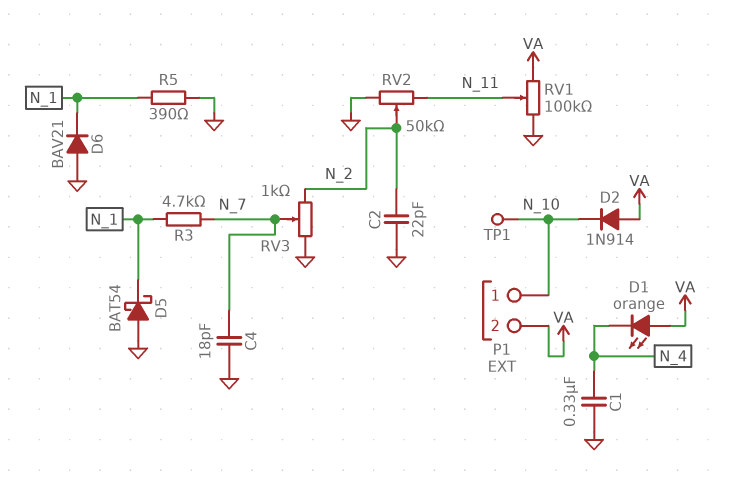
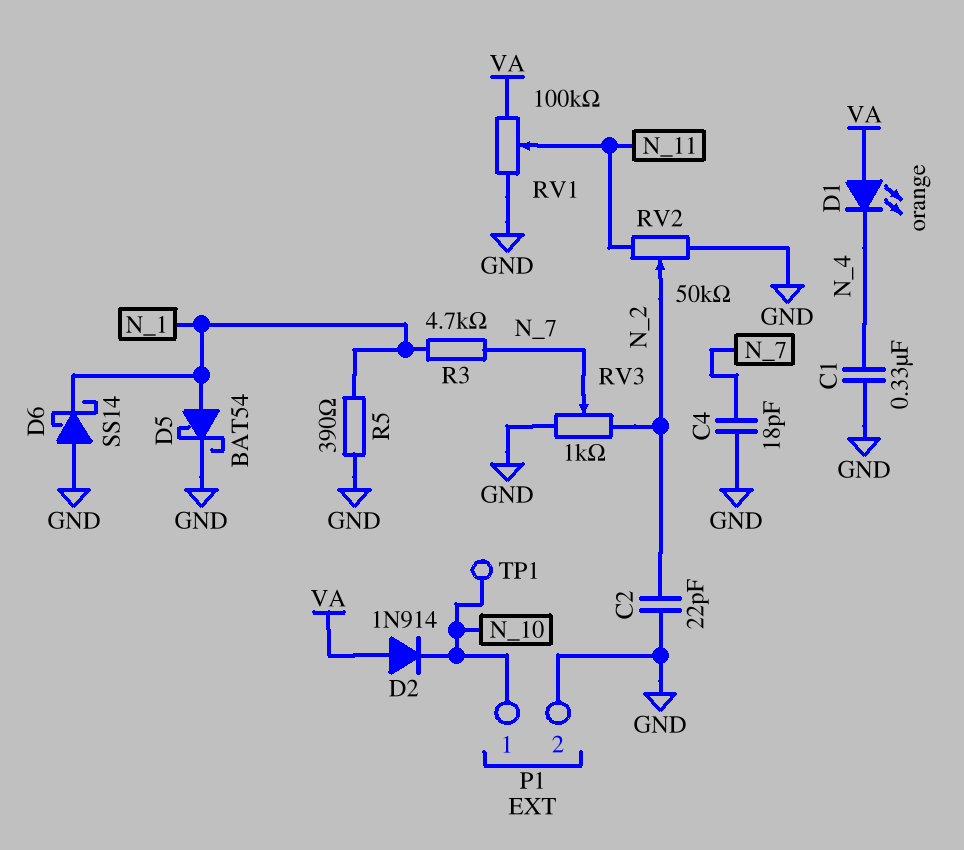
D5: schottky BAT54 (A GND, K N_1) -> schottky BAT54 (A N_1, K GND)
D6: diode BAV21 (A GND, K N_1) -> schottky SS14 (A GND, K N_1)
P1 pin 2: VA -> GND

